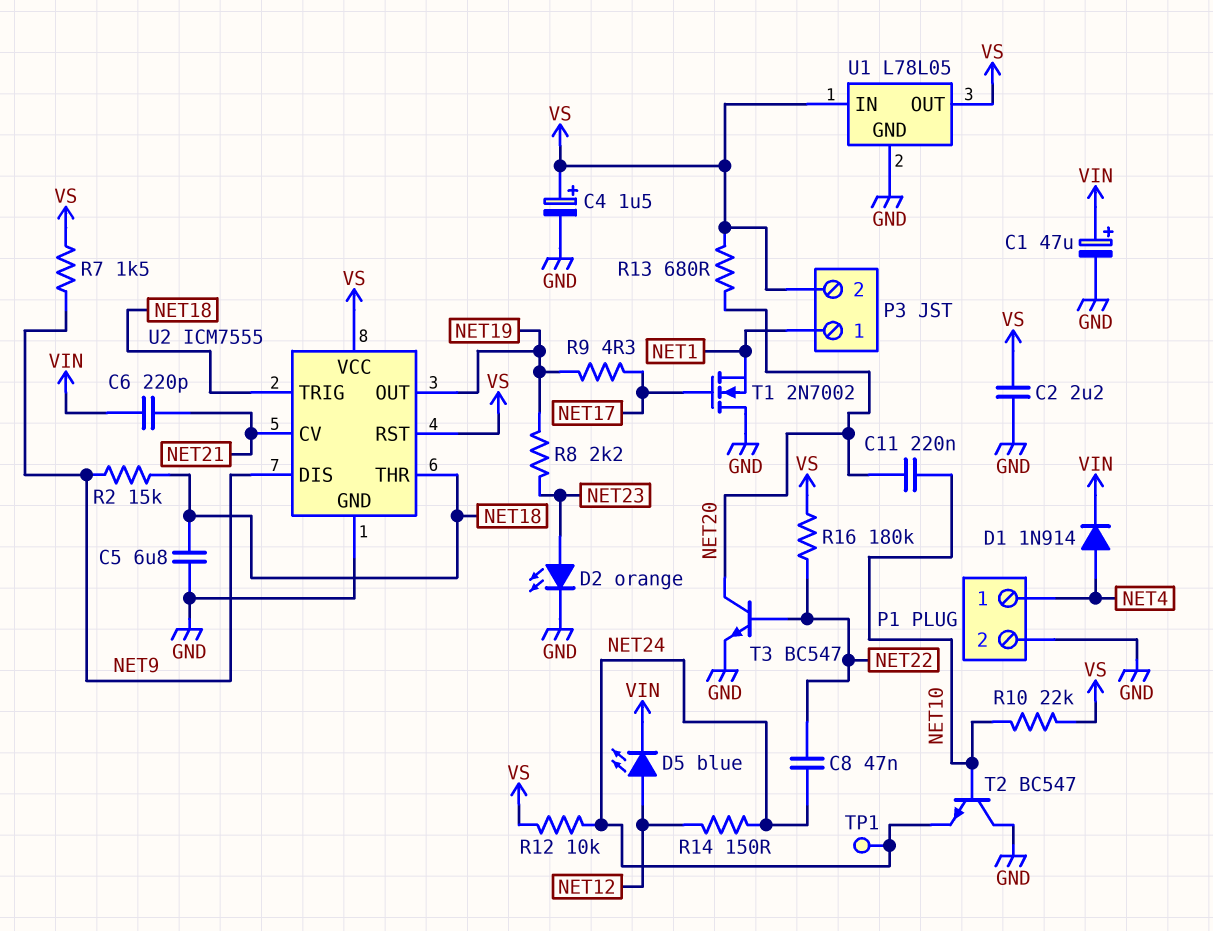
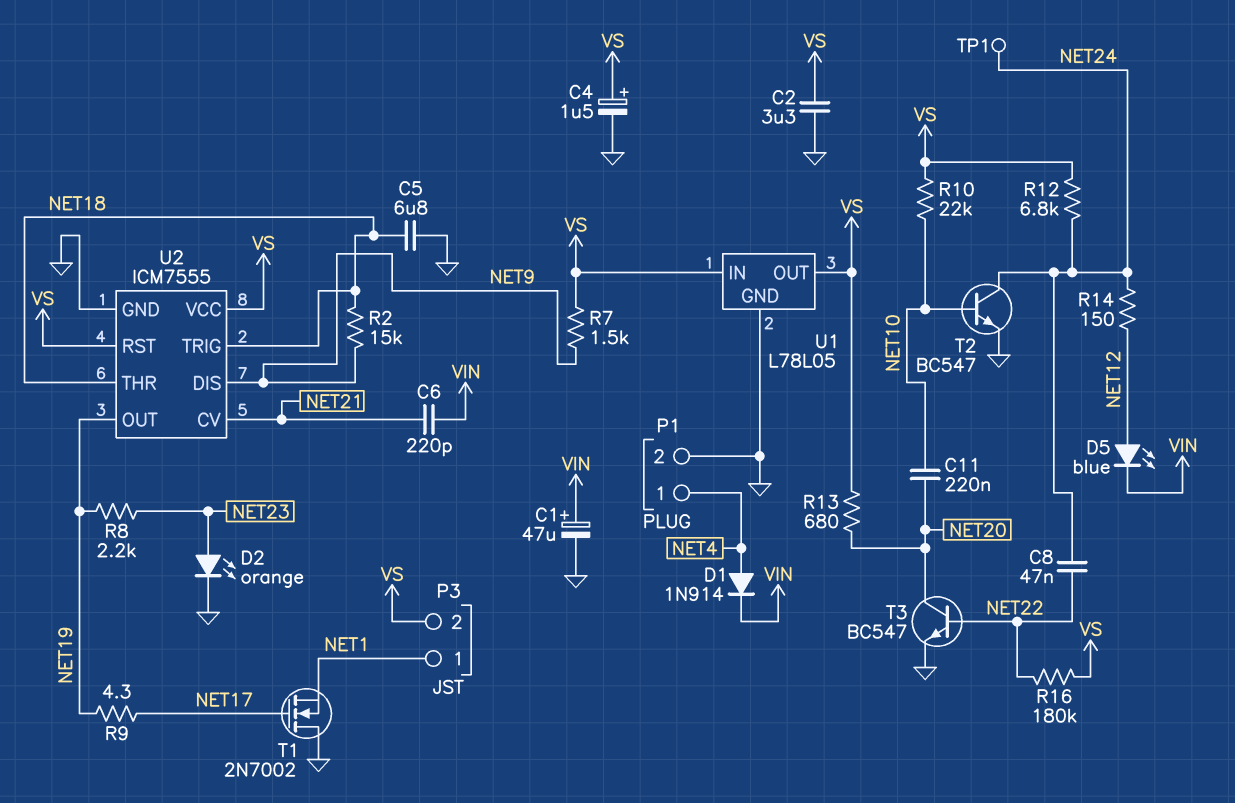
C2: 2.2uF (GND, VS) -> 3.3uF (GND, VS)
R12: 10k (NET24, VS) -> 6.8k (NET24, VS)
T2: NPN BC547 (B NET10, C GND, E NET24) -> NPN BC547 (B NET10, C NET24, E GND)

